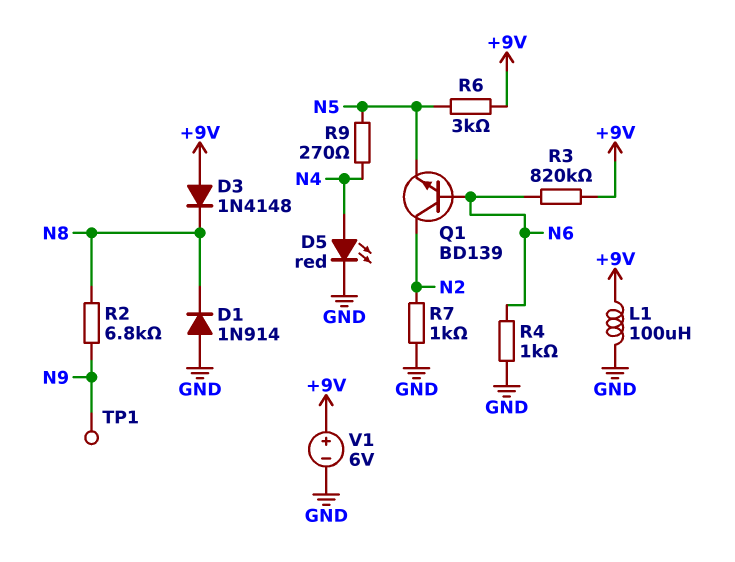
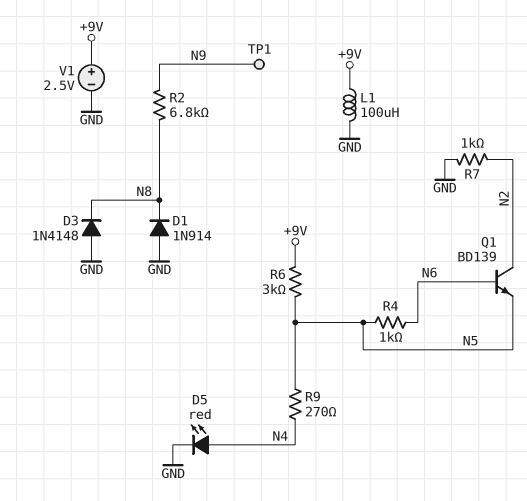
D3: diode 1N4148 (A +9V, K N8) -> diode 1N4148 (A GND, K N8)
R3: 820k (+9V, N6) -> none
R4: 1k (GND, N6) -> 1k (N5, N6)
V1: 6V (plus +9V, minus GND) -> 2.5V (plus +9V, minus GND)

